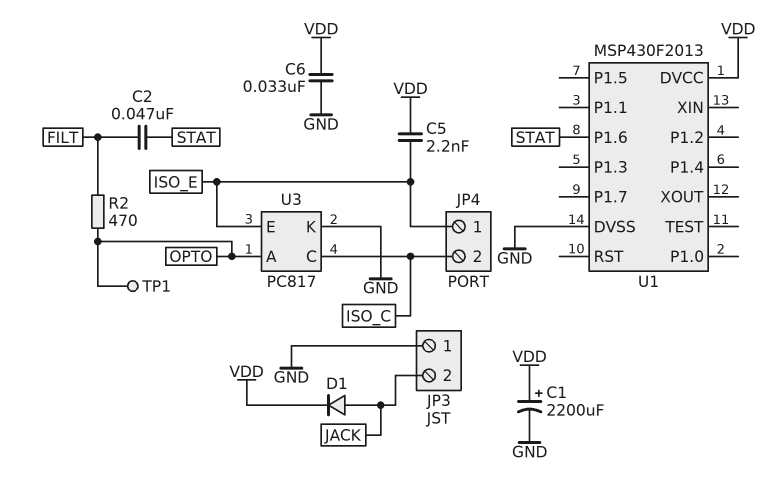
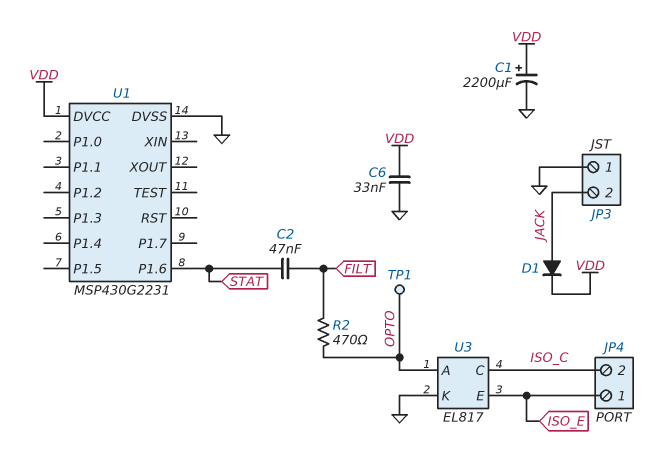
C5: 2.2nF (ISO_E, VDD) -> none
U1: MSP430F2013 -> MSP430G2231
U3: PC817 -> EL817

